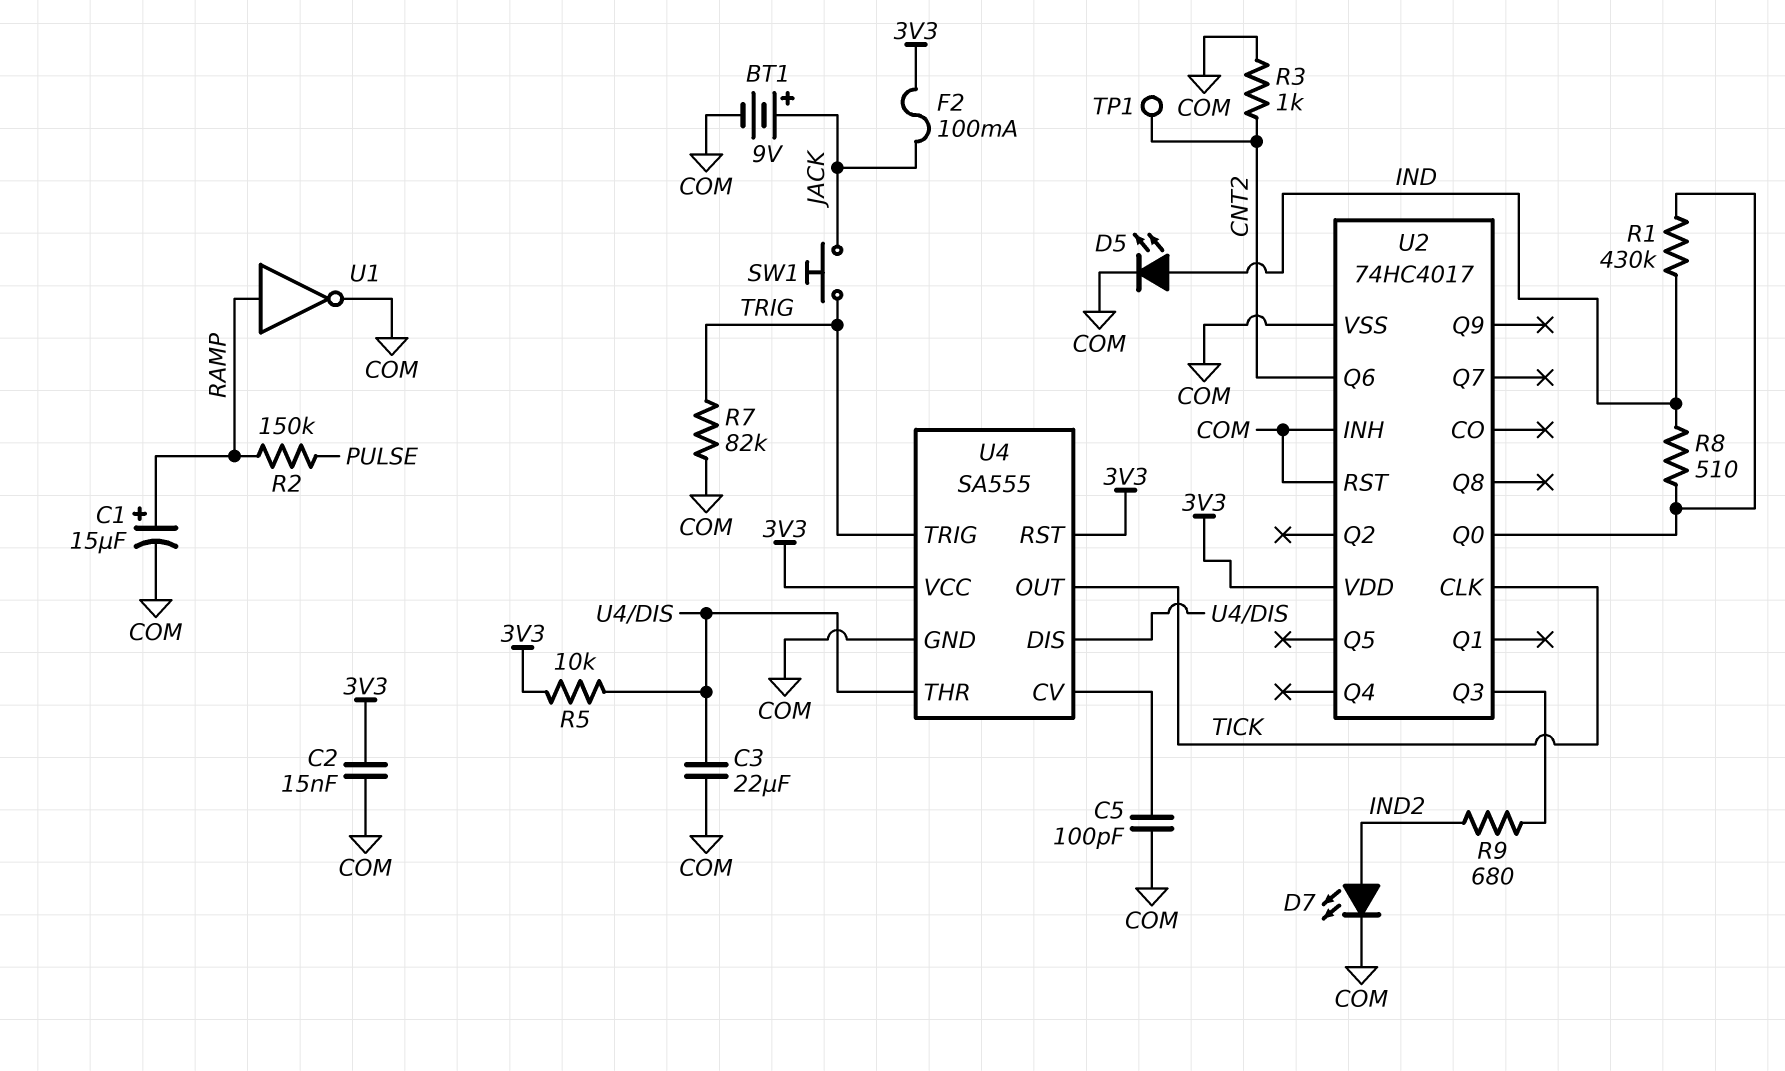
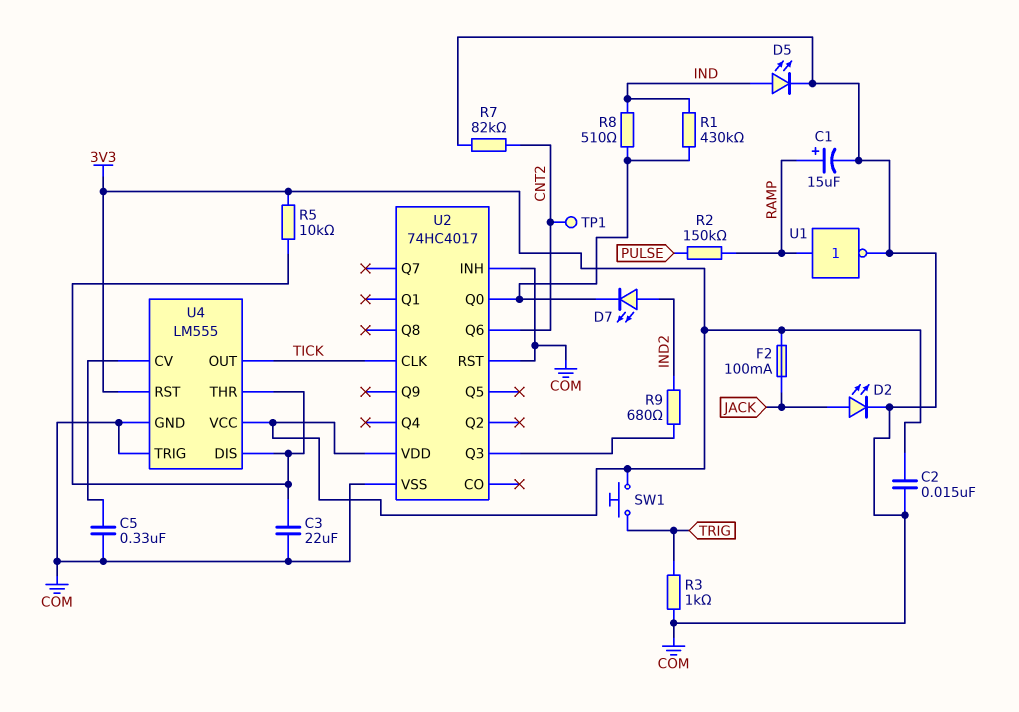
BT1: 9V (plus JACK, minus COM) -> none
C5: 100pF (COM, U4/CV) -> 330nF (COM, U4/CV)
D2: none -> LED (A JACK, K COM)
D7: LED (A IND2, K COM) -> LED (A IND2, K U2/Q0)
R3: 1k (CNT2, COM) -> 1k (COM, TRIG)
R7: 82k (COM, TRIG) -> 82k (CNT2, COM)
SW1: button (JACK, TRIG) -> button (3V3, TRIG)
U4: SA555 -> LM555
U4 pin TRIG: TRIG -> COM

